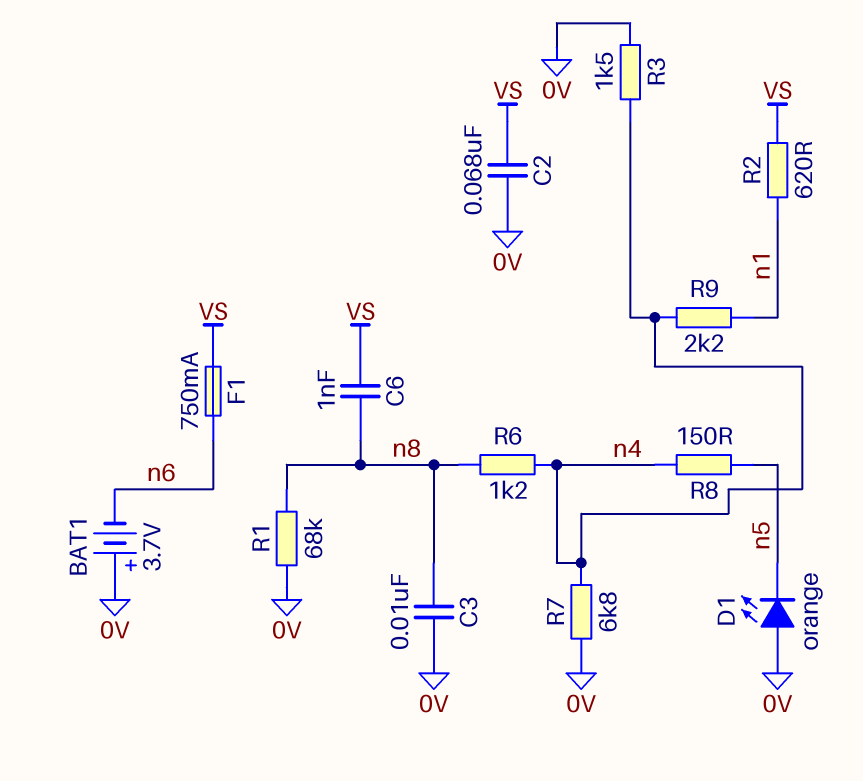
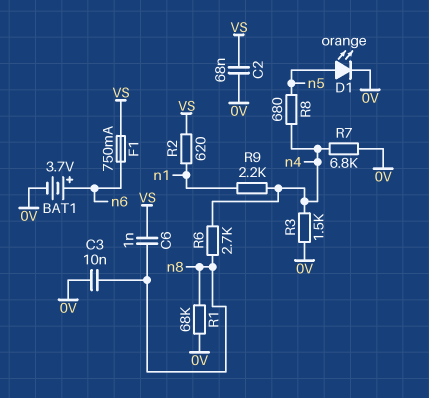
BAT1: 3.7V (plus 0V, minus n6) -> 3.7V (plus n6, minus 0V)
D1: LED orange (A 0V, K n5) -> LED orange (A n5, K 0V)
R6: 1.2k (n4, n8) -> 2.7k (n4, n8)
R8: 150 (n4, n5) -> 680 (n4, n5)

